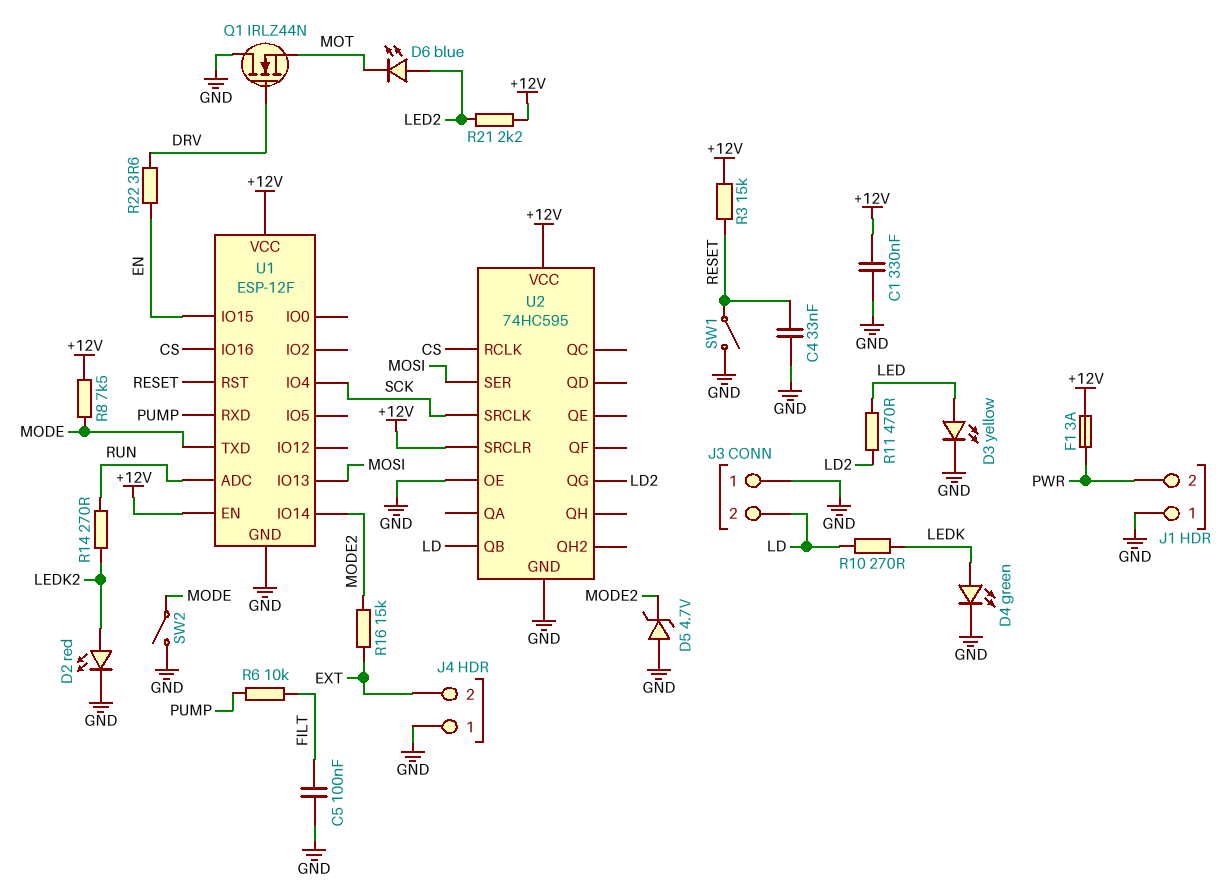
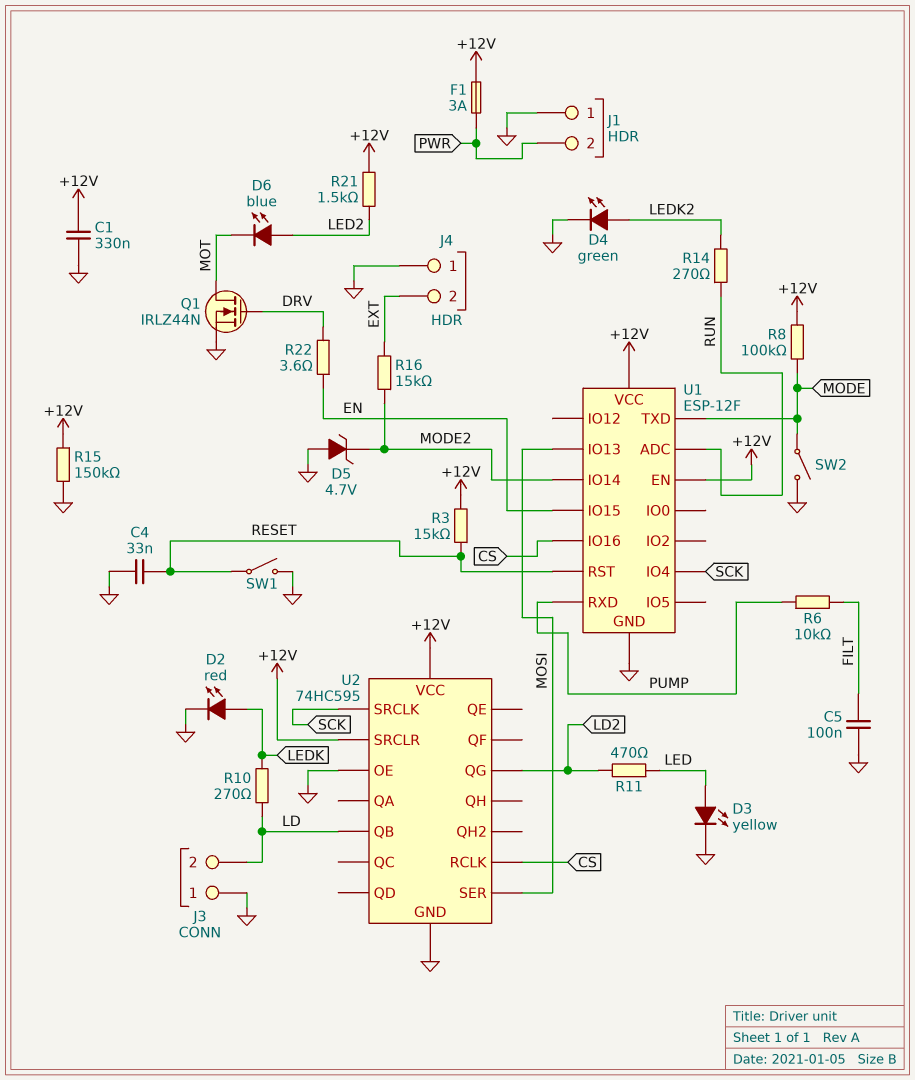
D2: LED red (A LEDK2, K GND) -> LED red (A LEDK, K GND)
D4: LED green (A LEDK, K GND) -> LED green (A LEDK2, K GND)
Q1: NMOS IRLZ44N (G DRV, D GND, S MOT) -> NMOS IRLZ44N (G DRV, D MOT, S GND)
R8: 7.5k (+12V, MODE) -> 100k (+12V, MODE)
R15: none -> 150k (+12V, GND)
R21: 2.2k (+12V, LED2) -> 1.5k (+12V, LED2)

